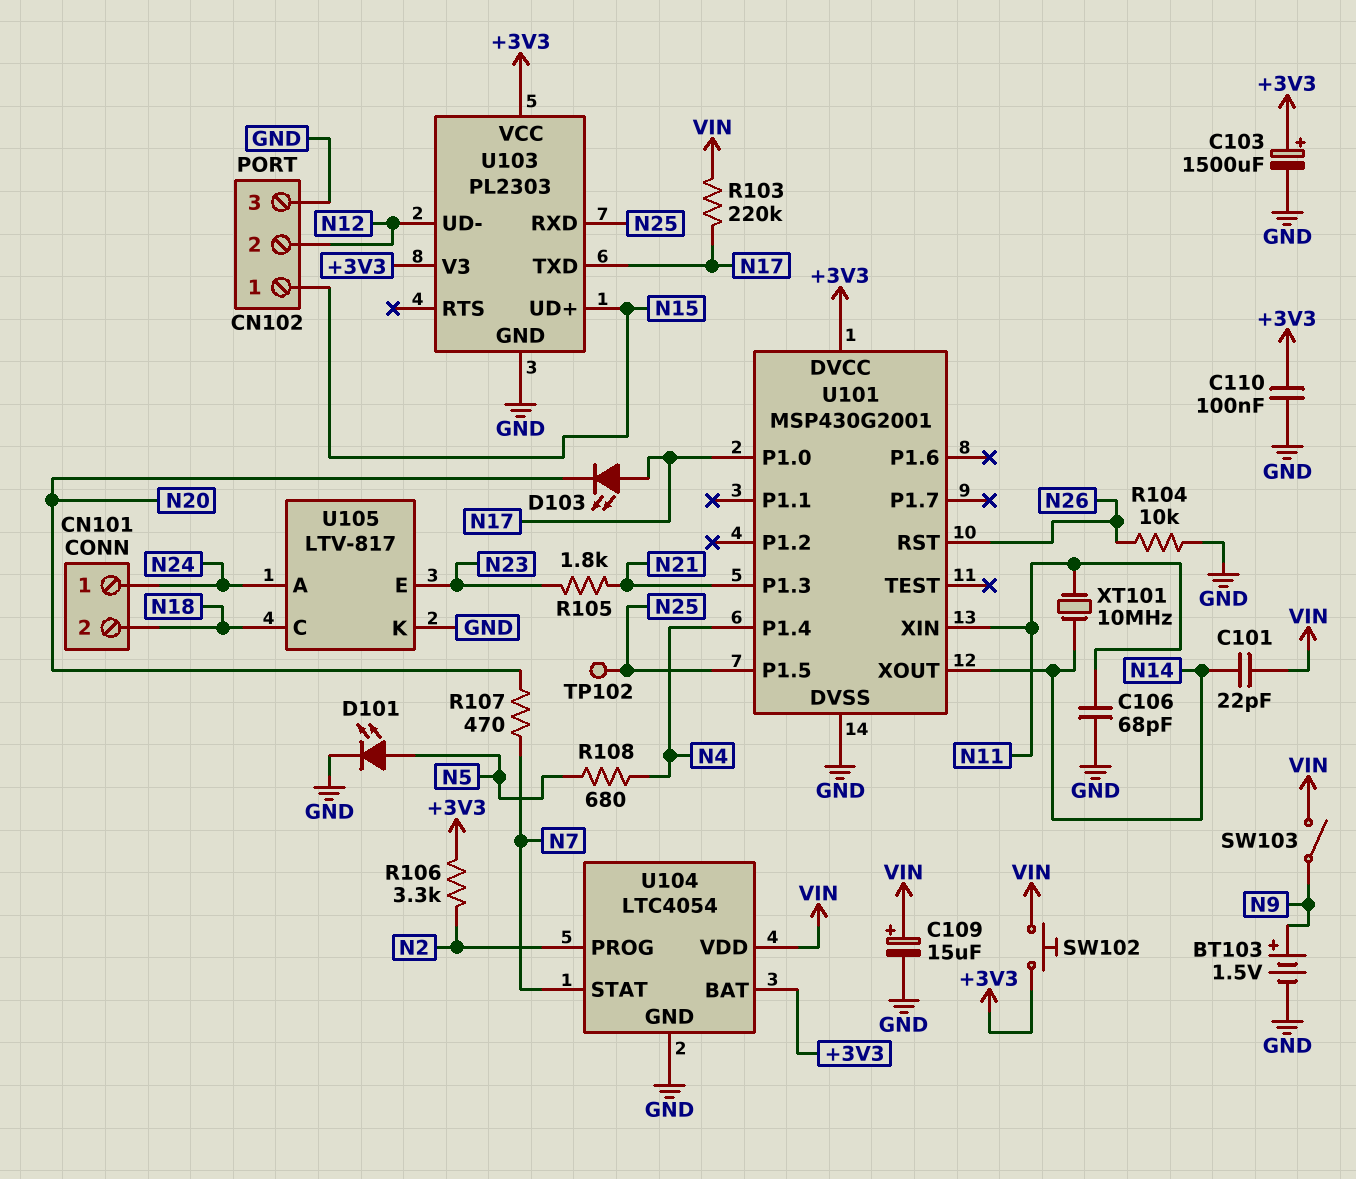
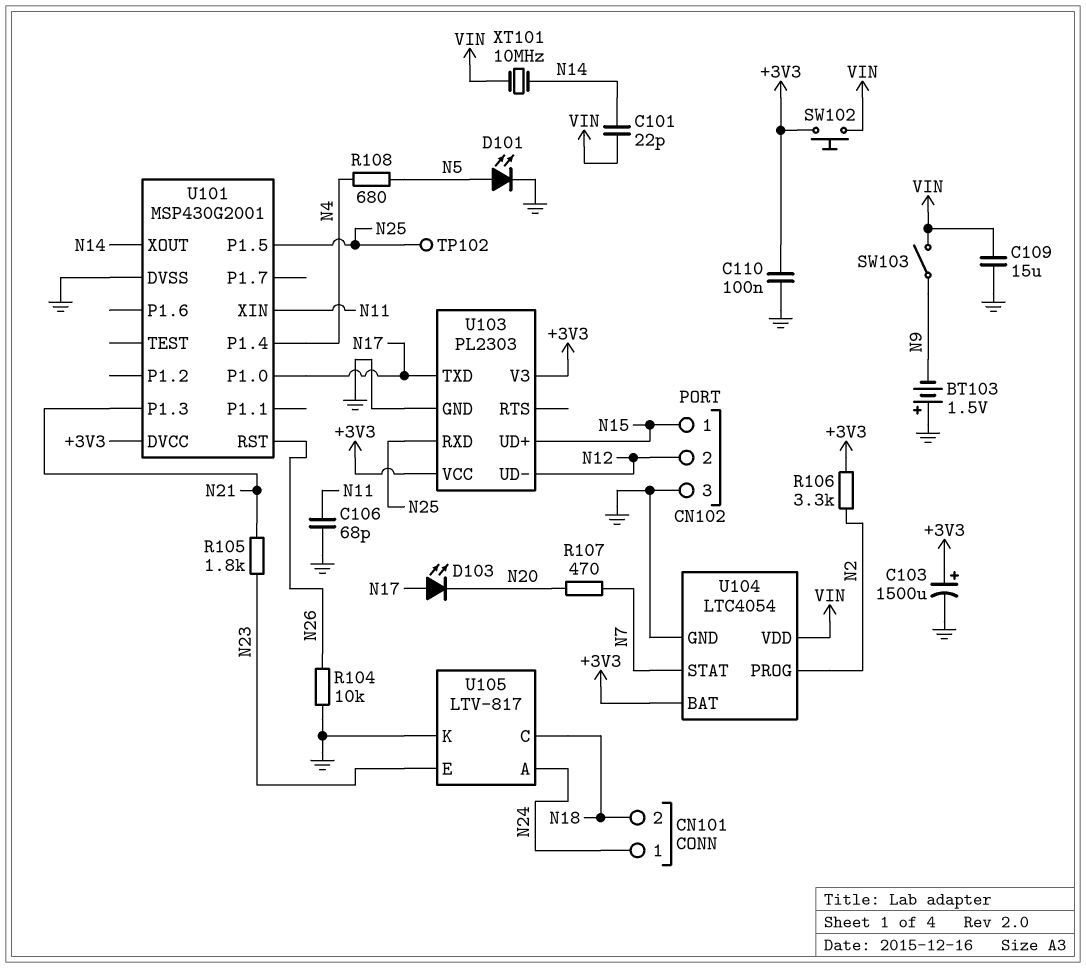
BT103: 1.5V (plus N9, minus GND) -> 1.5V (plus GND, minus N9)
C109: 15uF (plus VIN, minus GND) -> 15uF (GND, VIN)
R103: 220k (N17, VIN) -> none
XT101: 10MHz (N11, N14) -> 10MHz (N14, VIN)

